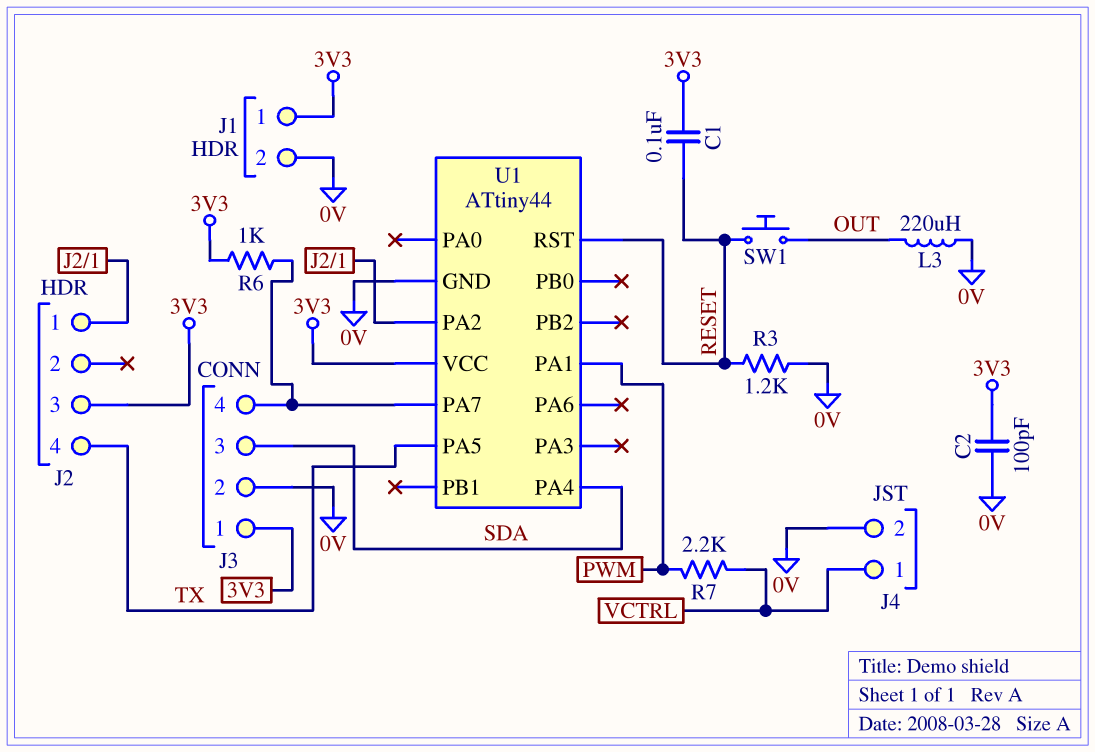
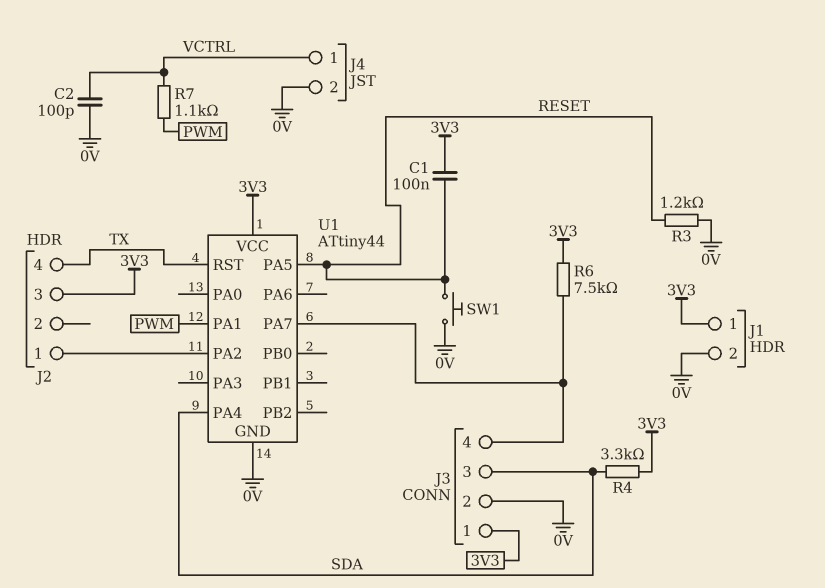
C2: 100pF (0V, 3V3) -> 100pF (0V, VCTRL)
L3: 220uH (0V, OUT) -> none
R4: none -> 3.3k (3V3, SDA)
R6: 1k (3V3, J3/4) -> 7.5k (3V3, J3/4)
R7: 2.2k (PWM, VCTRL) -> 1.1k (PWM, VCTRL)
SW1: button (OUT, RESET) -> button (0V, RESET)
U1 pin PA5: TX -> RESET
U1 pin RST: RESET -> TX

